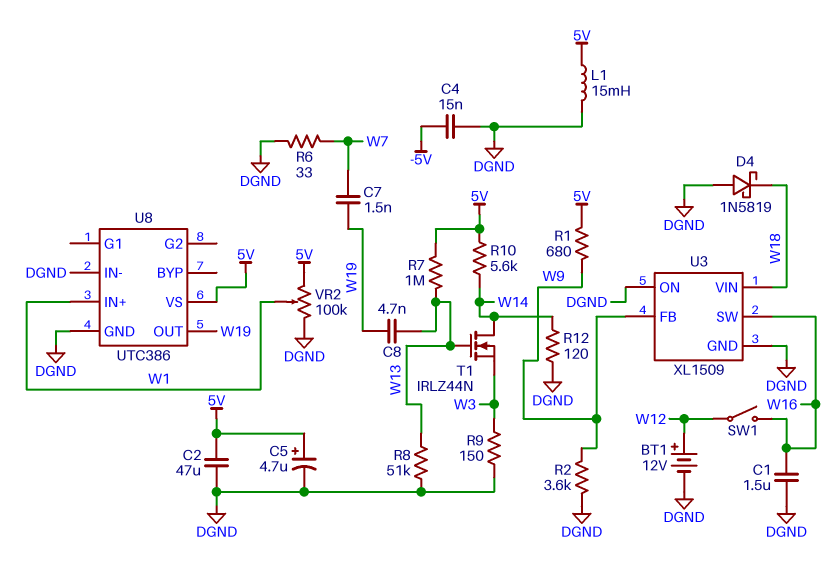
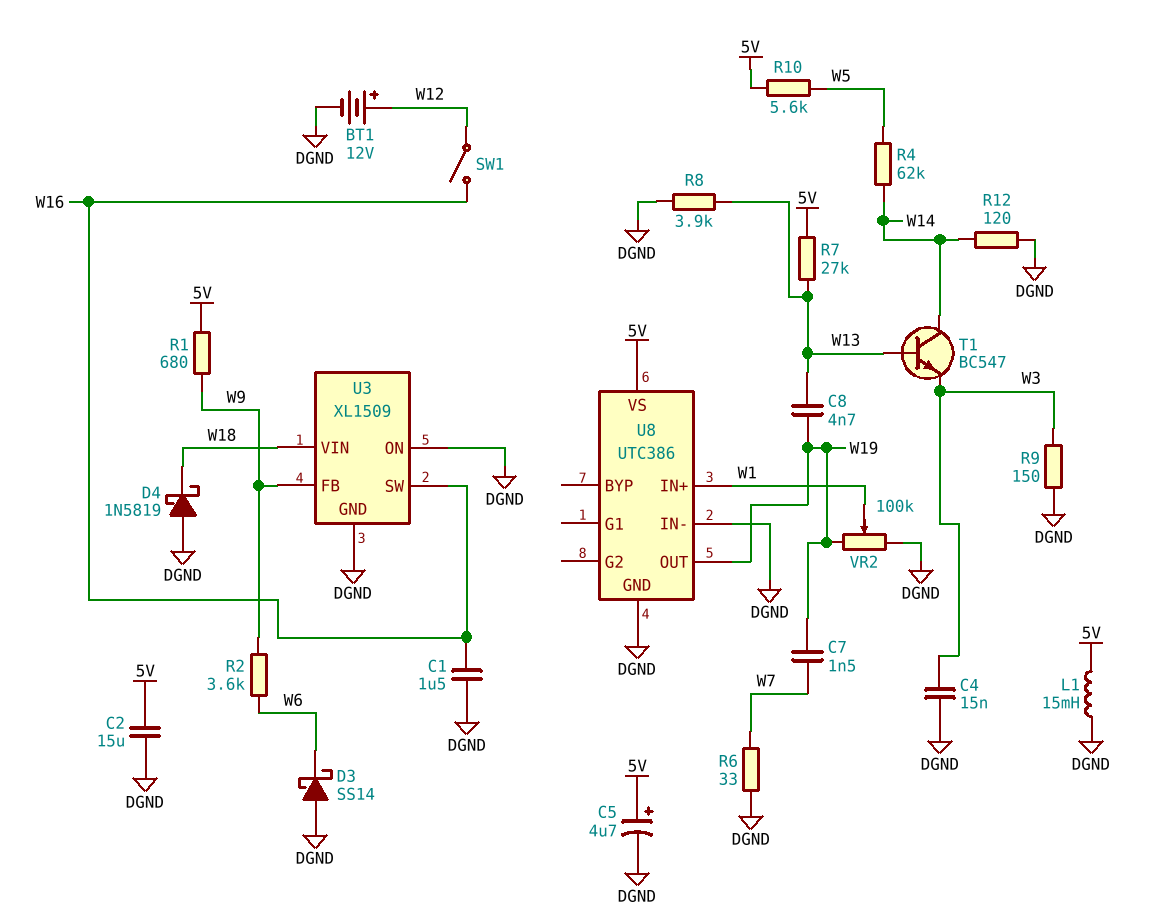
C2: 47uF (5V, DGND) -> 15uF (5V, DGND)
C4: 15nF (-5V, DGND) -> 15nF (DGND, W3)
D3: none -> schottky SS14 (A DGND, K W6)
R2: 3.6k (DGND, W9) -> 3.6k (W6, W9)
R4: none -> 62k (W5, W14)
R7: 1M (5V, W13) -> 27k (5V, W13)
R8: 51k (DGND, W13) -> 3.9k (DGND, W13)
R10: 5.6k (5V, W14) -> 5.6k (5V, W5)
T1: NMOS IRLZ44N (G W13, D W14, S W3) -> NPN BC547 (B W13, C W14, E W3)
VR2: 100k (5V, DGND, wiper W1) -> 100k (DGND, W19, wiper W1)

